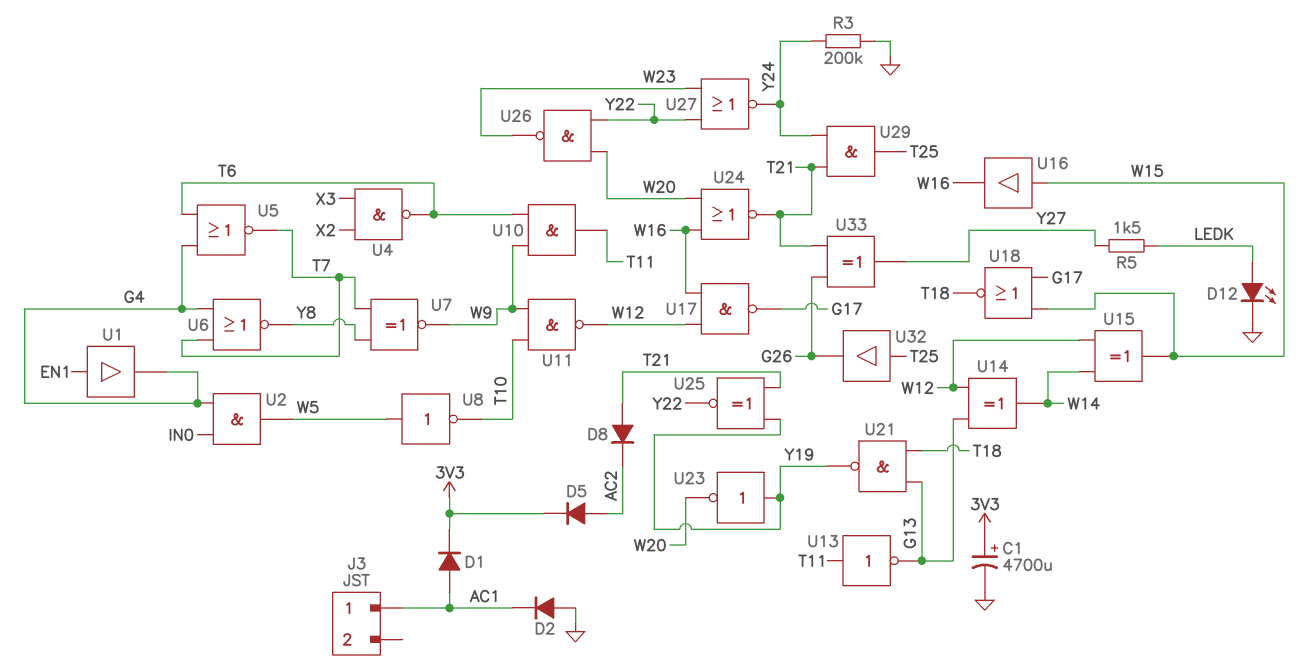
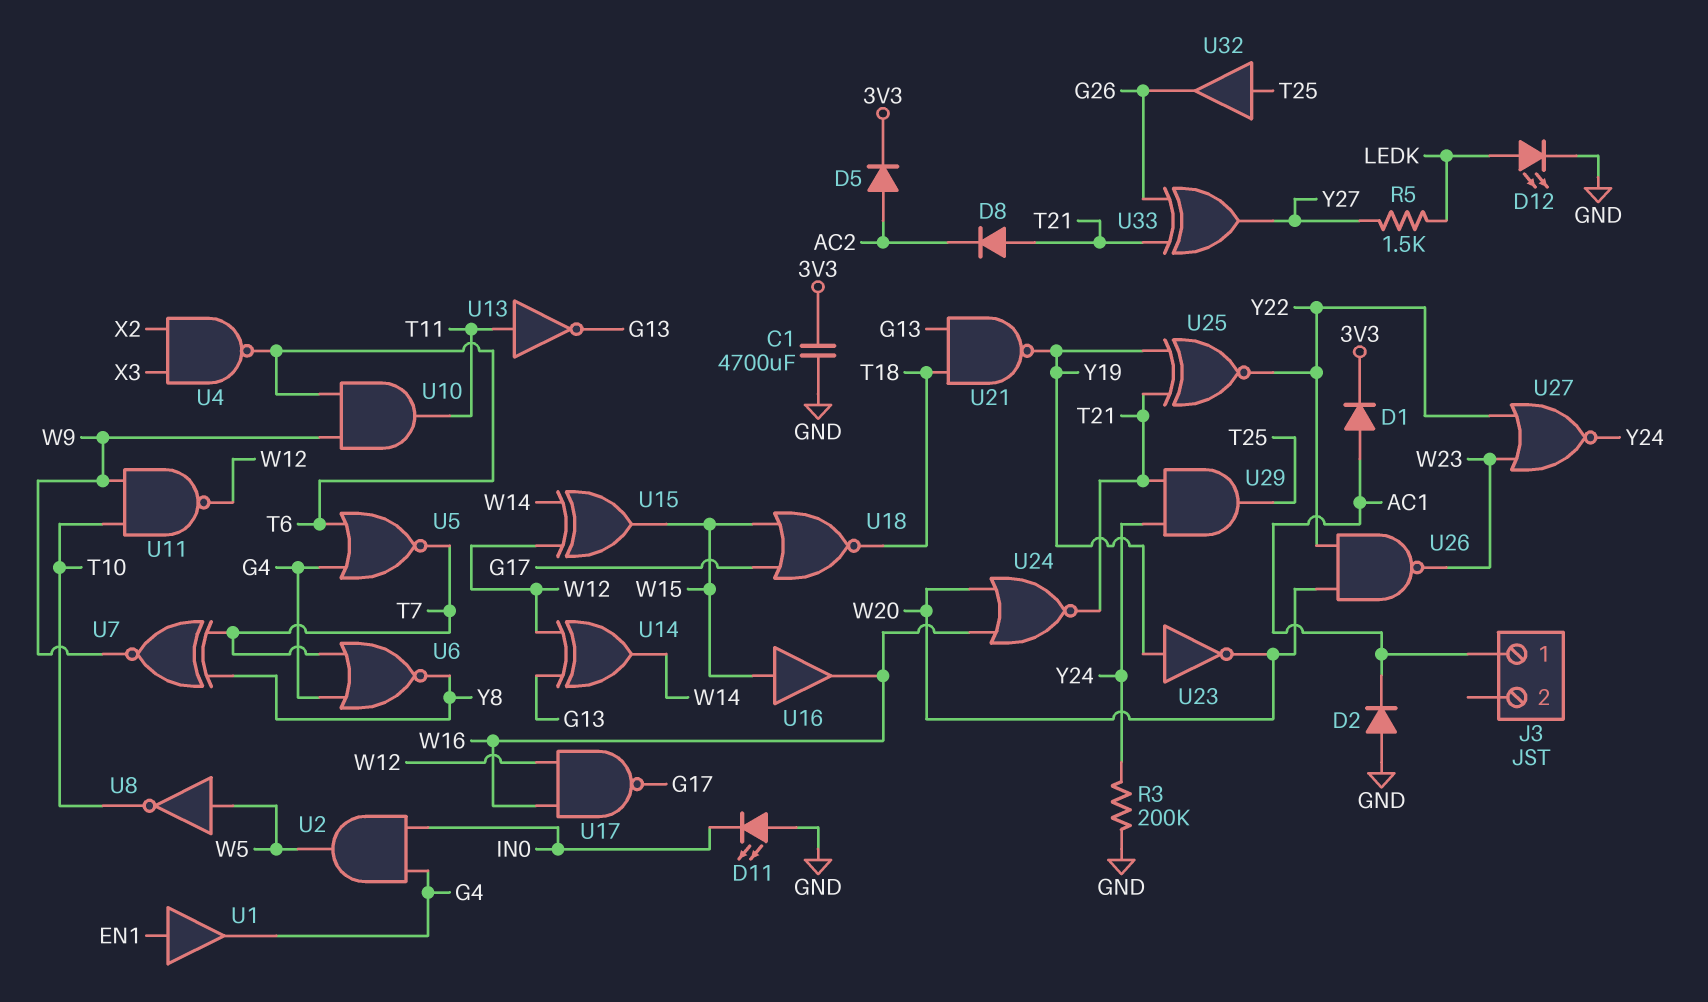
C1: 4700uF (plus 3V3, minus GND) -> 4700uF (3V3, GND)
D11: none -> LED (A GND, K IN0)

